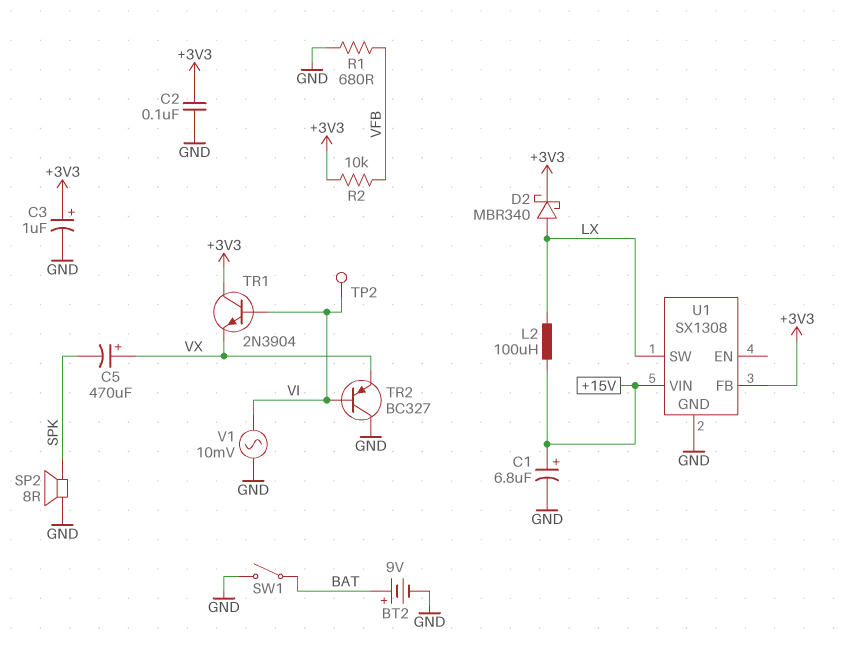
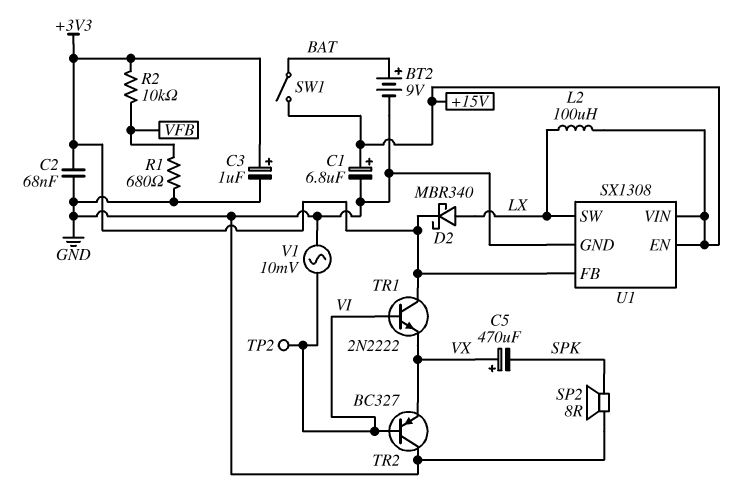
C2: 100nF (+3V3, GND) -> 68nF (+3V3, GND)
SW1: switch (BAT, GND) -> switch (+15V, BAT)
TR1: NPN 2N3904 (B VI, C +3V3, E VX) -> NPN 2N2222 (B VI, C +3V3, E VX)
U1 pin EN: none -> +15V

